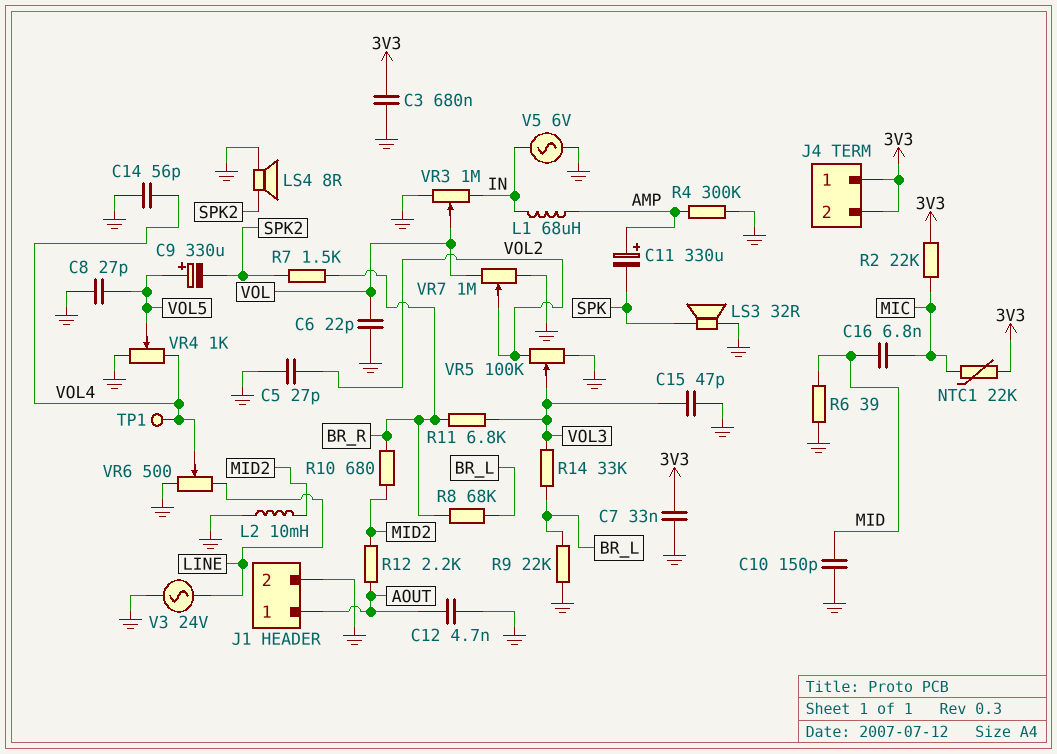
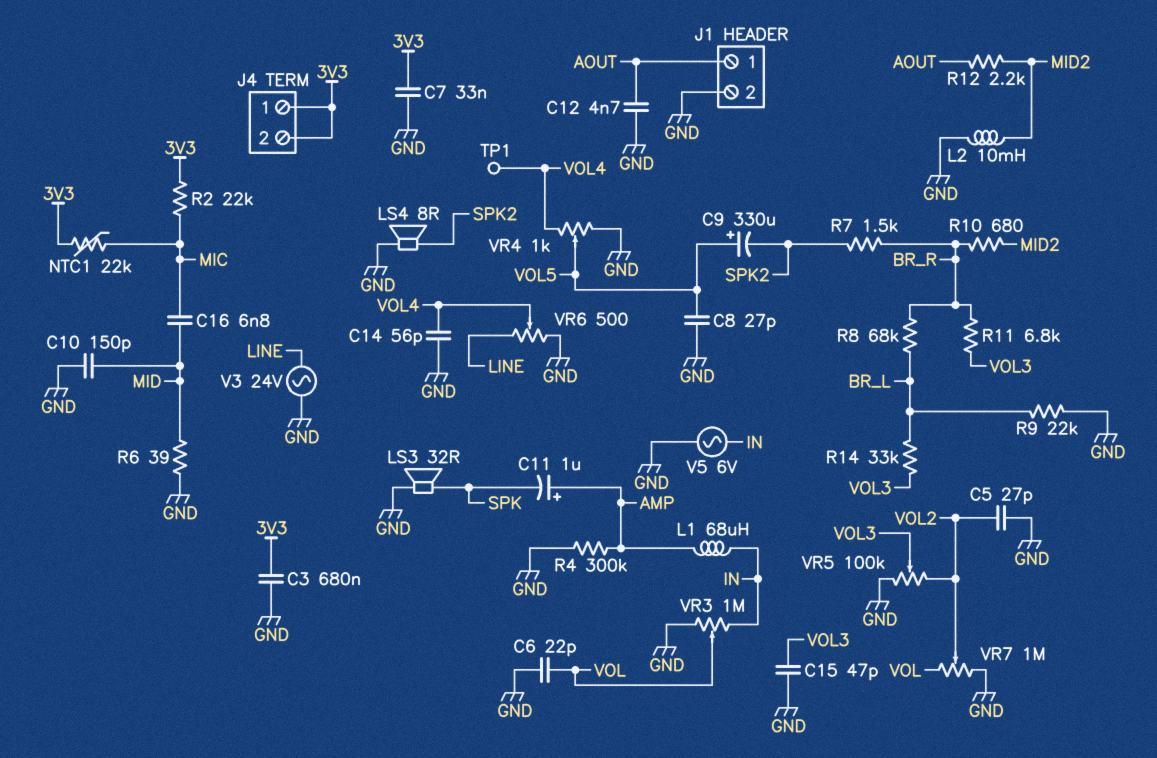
C11: 330uF (plus AMP, minus SPK) -> 1uF (plus AMP, minus SPK)

